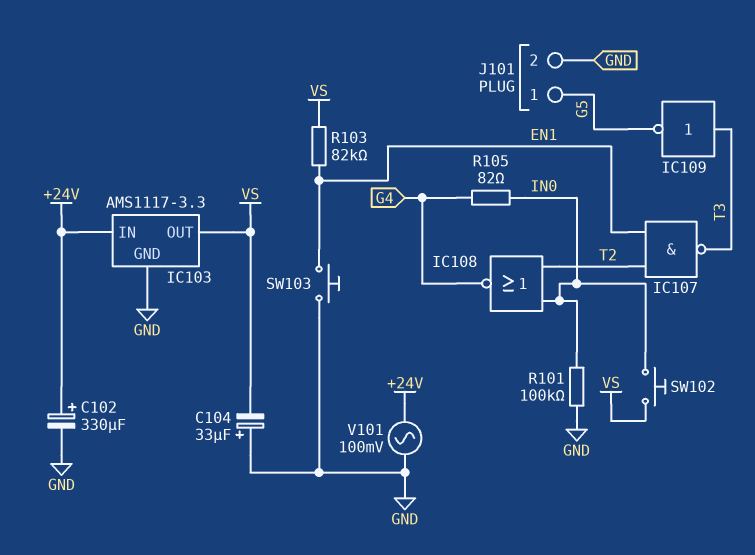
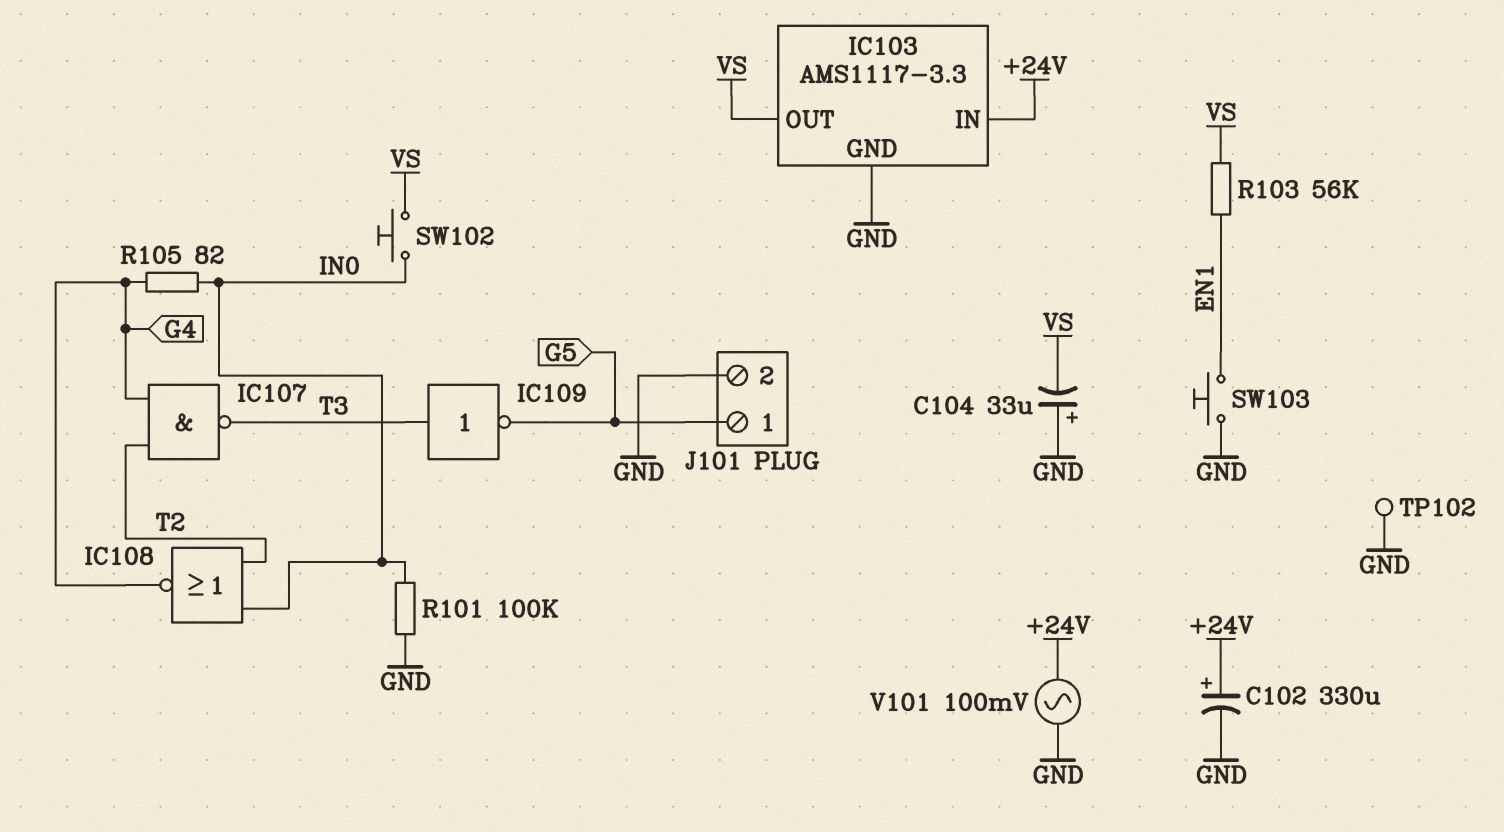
IC107: NAND (in EN1, in T2, out T3) -> NAND (in G4, in T2, out T3)
R103: 82k (EN1, VS) -> 56k (EN1, VS)
TP102: none -> test point (GND)

